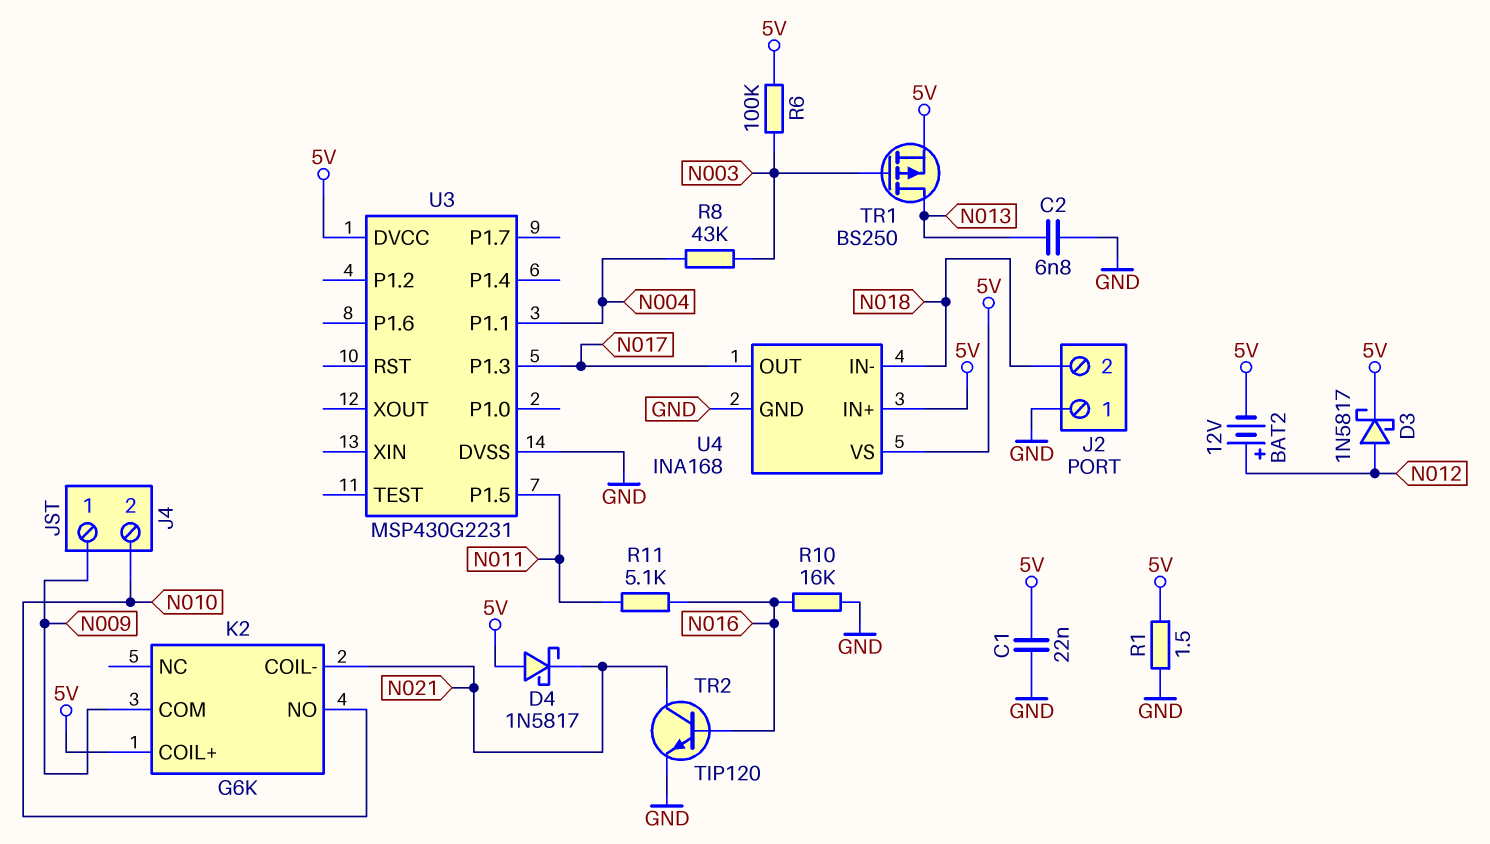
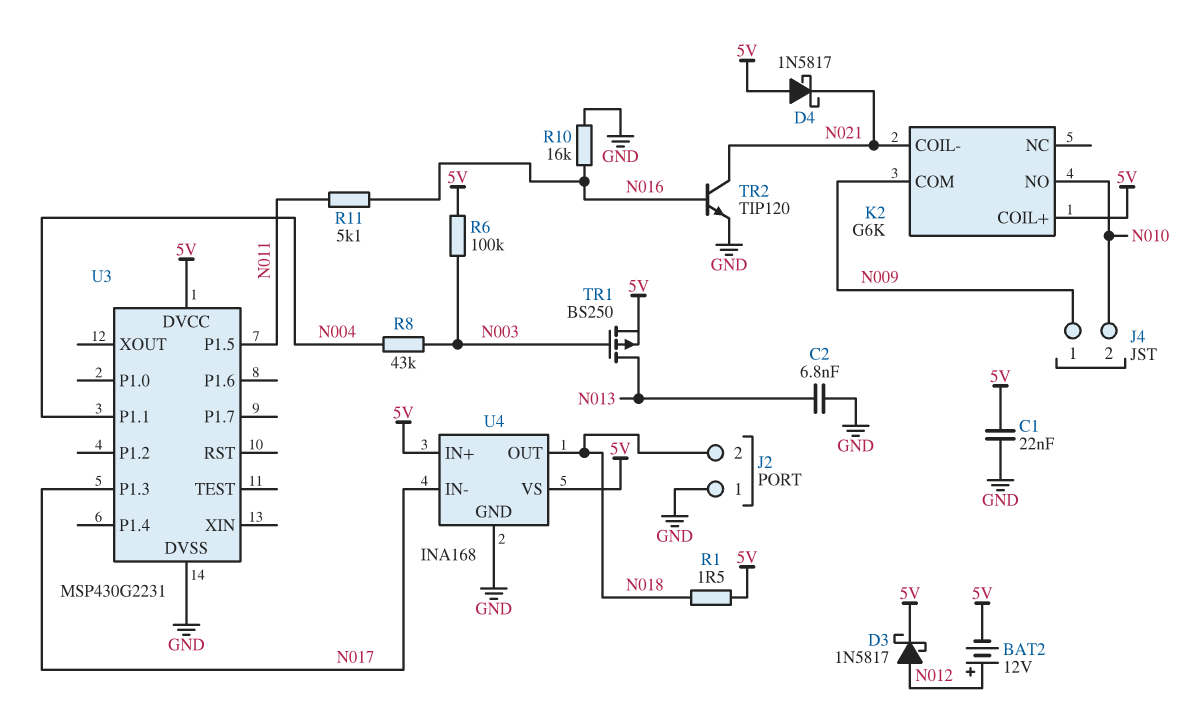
R1: 1.5 (5V, GND) -> 1.5 (5V, N018)
U4 pin IN-: N018 -> N017
U4 pin OUT: N017 -> N018

